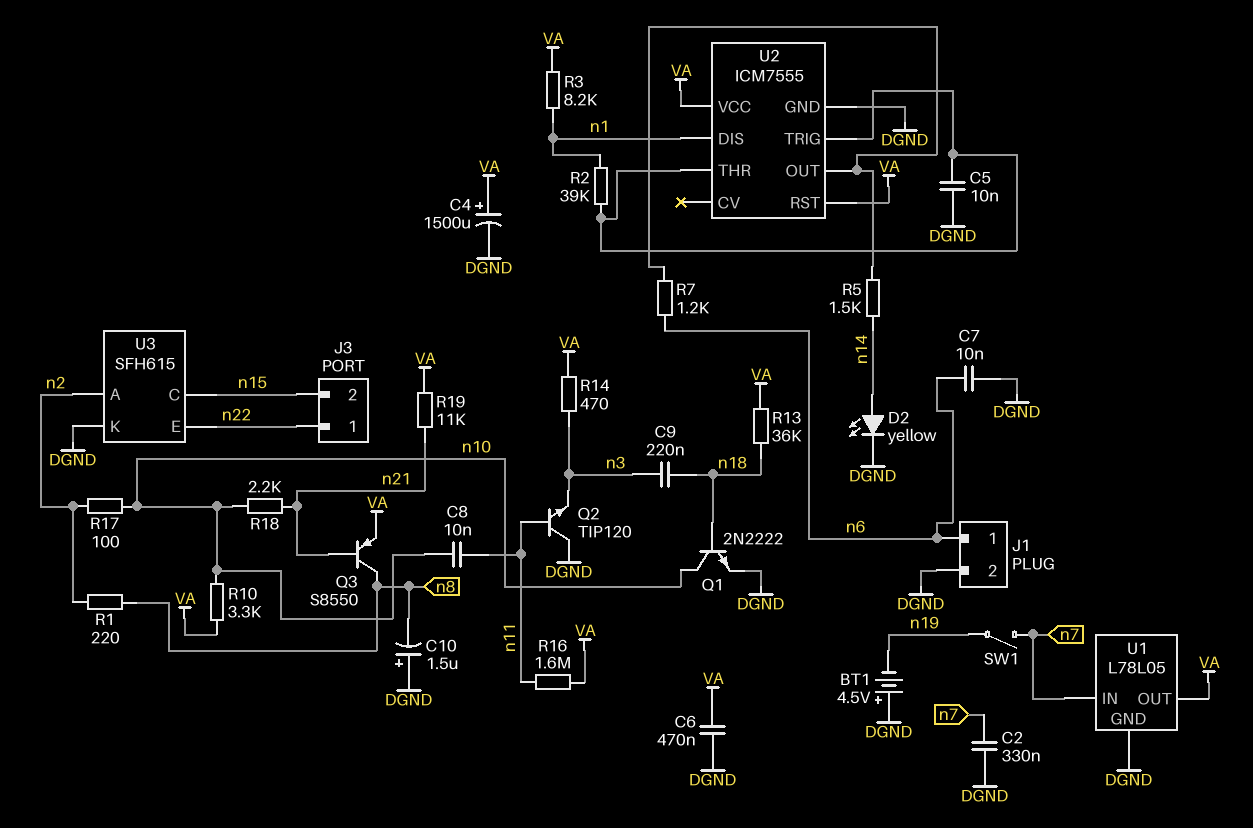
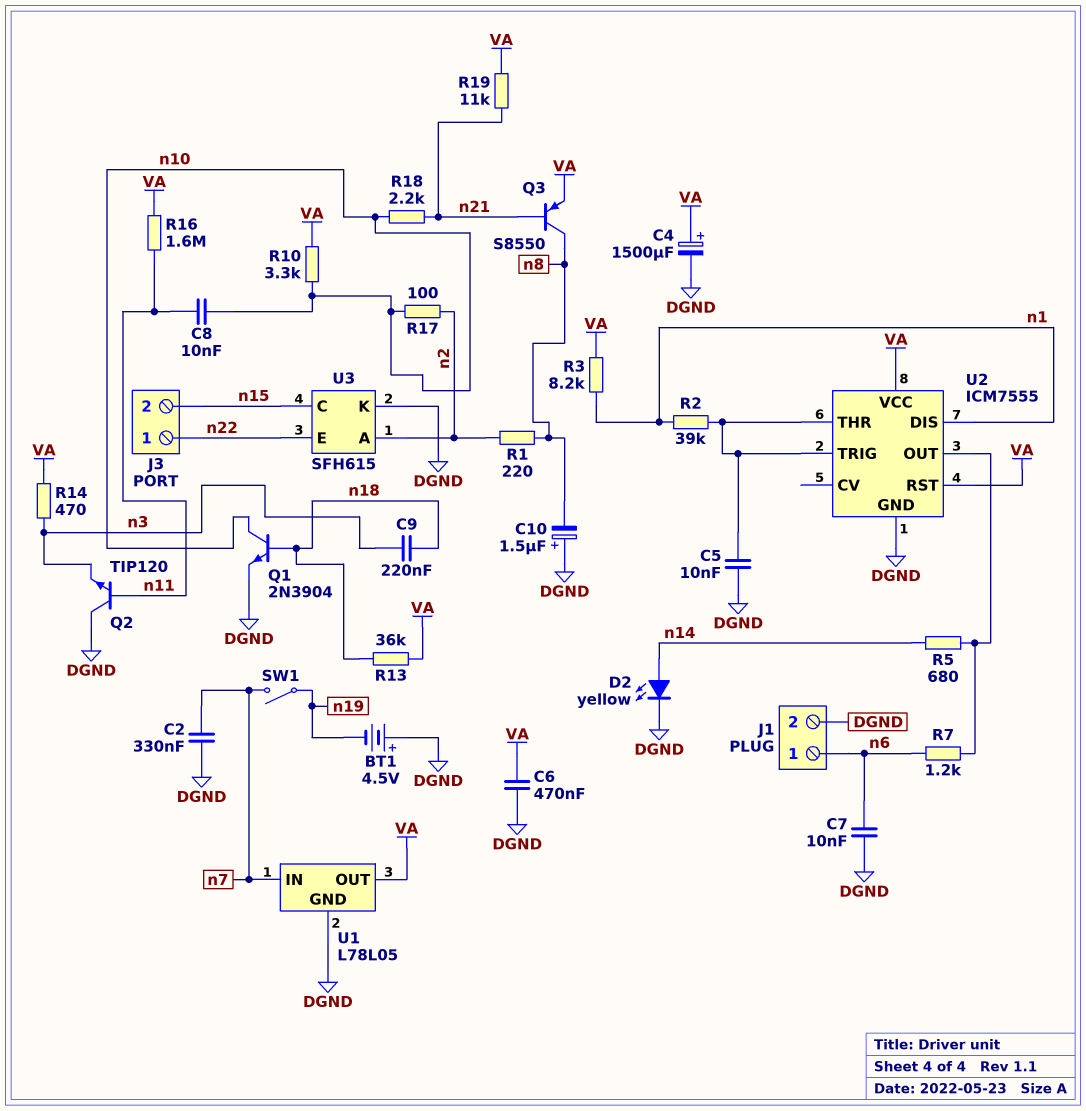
Q1: NPN 2N2222 (B n18, C n10, E DGND) -> NPN 2N3904 (B n18, C n10, E DGND)
R5: 1.5k (U2/OUT, n14) -> 680 (U2/OUT, n14)

